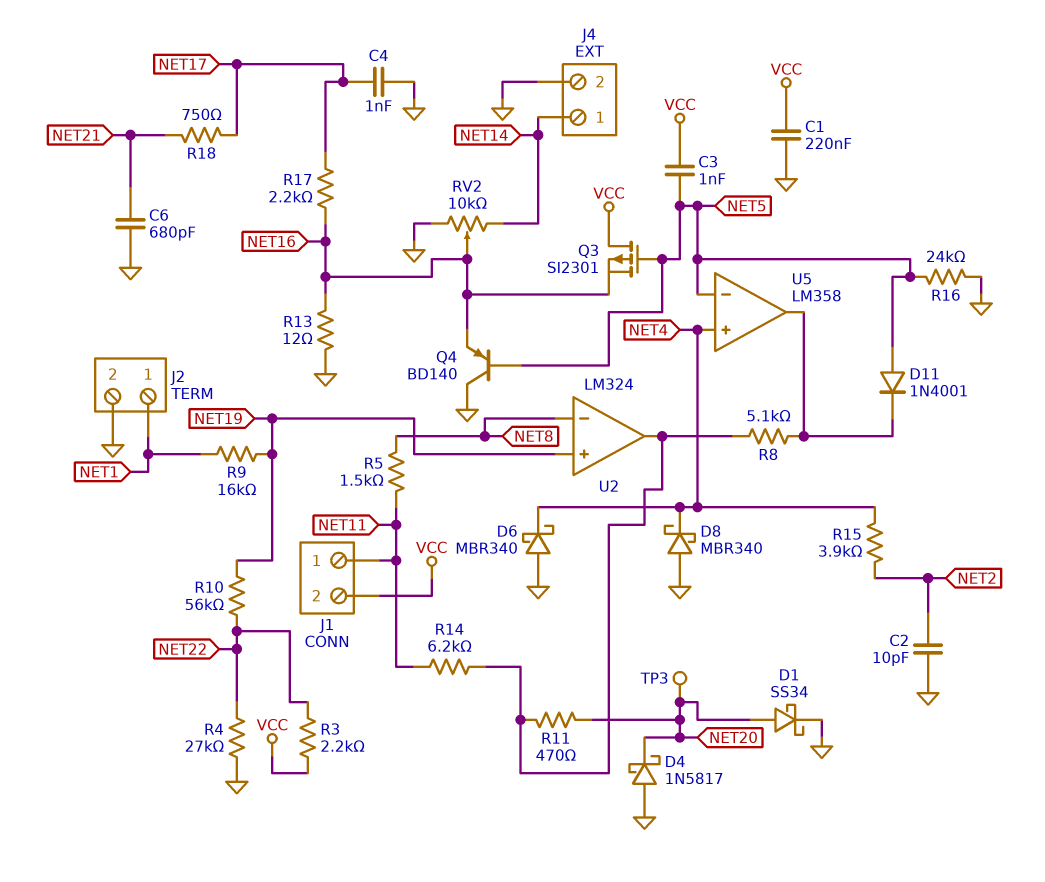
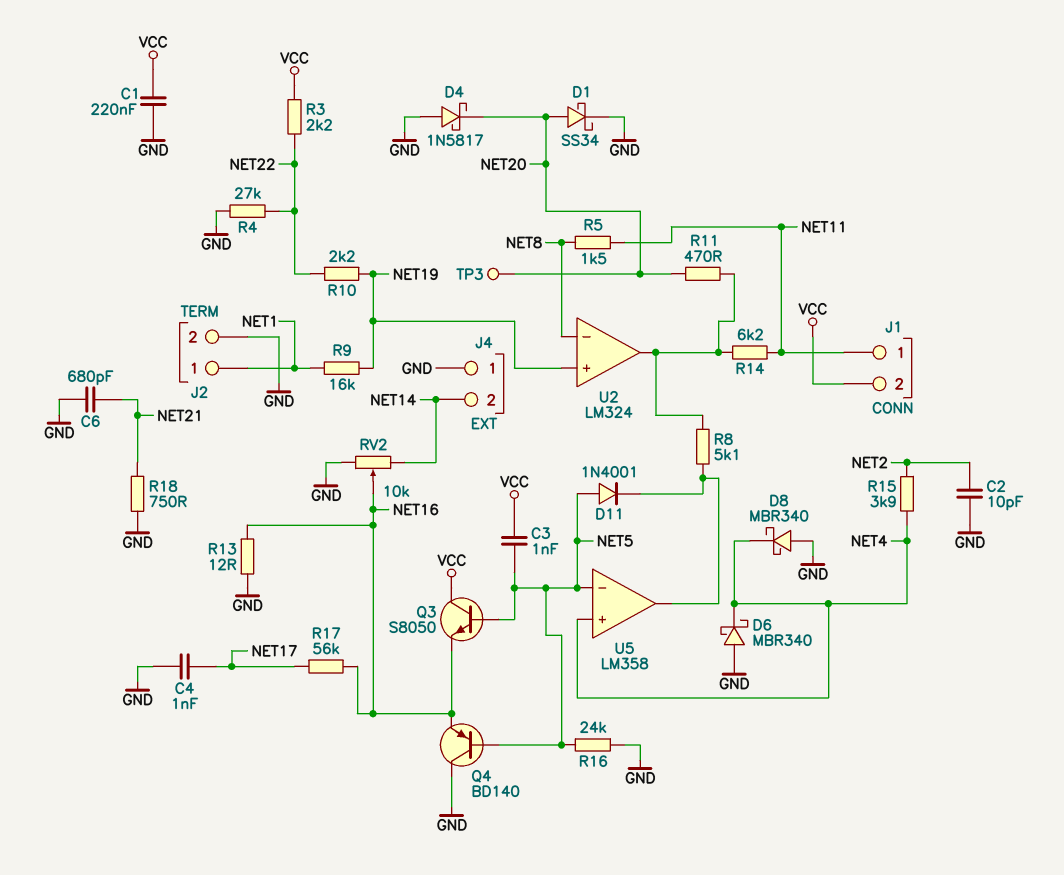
J4 pin 1: NET14 -> GND
J4 pin 2: GND -> NET14
Q3: PMOS SI2301 (G NET5, D VCC, S NET16) -> NPN S8050 (B NET5, C VCC, E NET16)
R10: 56k (NET19, NET22) -> 2.2k (NET19, NET22)
R17: 2.2k (NET16, NET17) -> 56k (NET16, NET17)
R18: 750 (NET17, NET21) -> 750 (GND, NET21)

